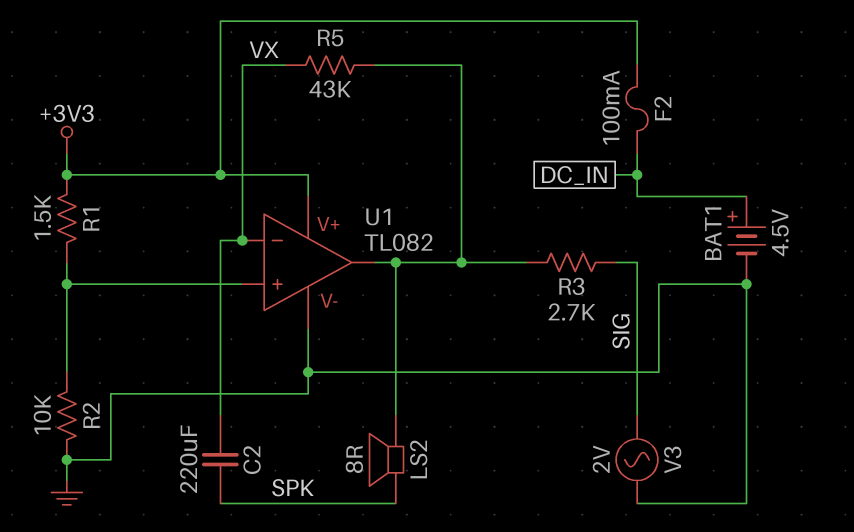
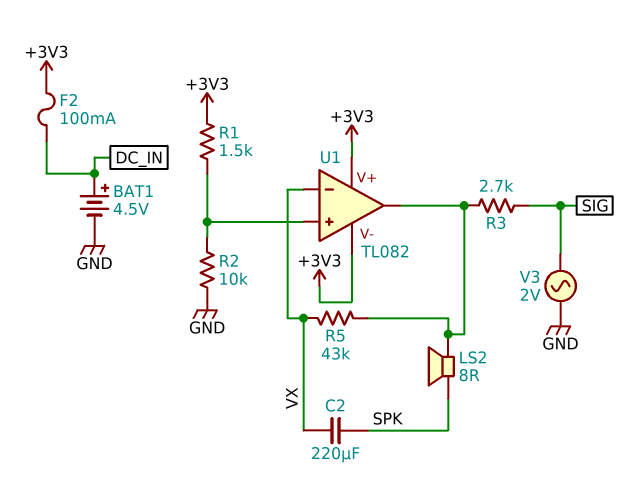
U1 pin V-: GND -> +3V3

